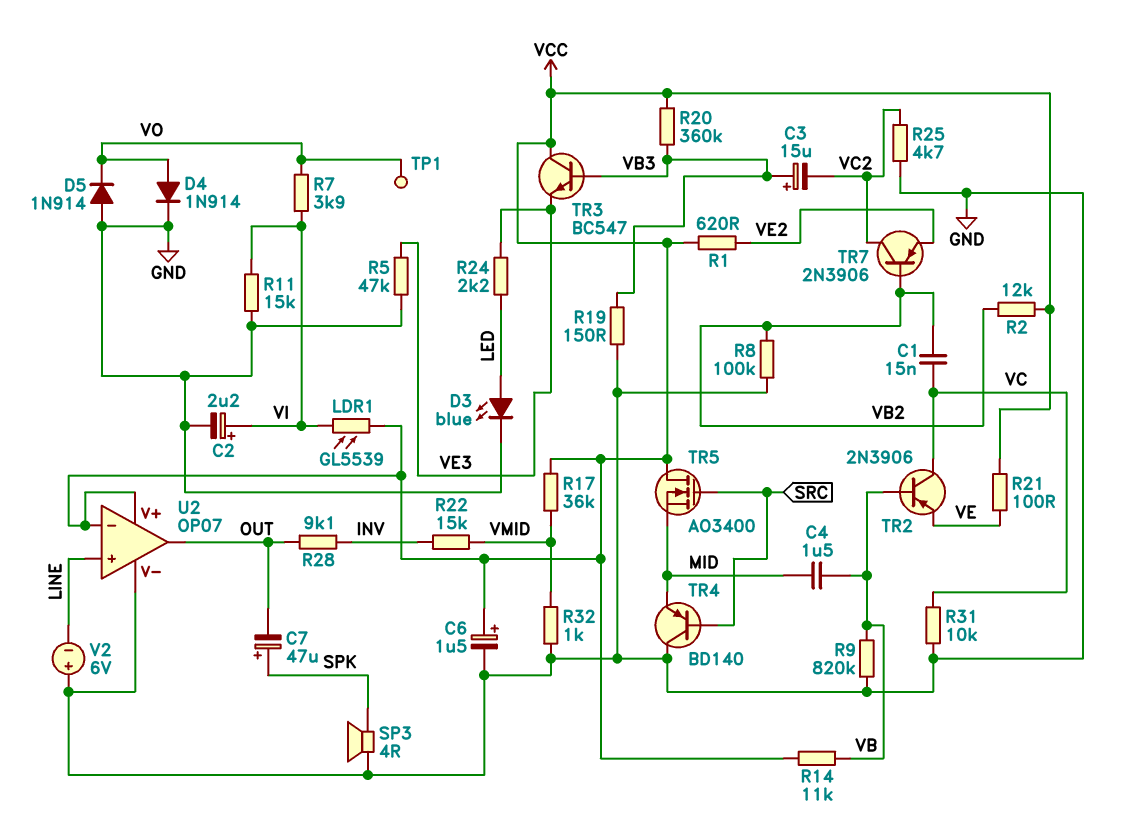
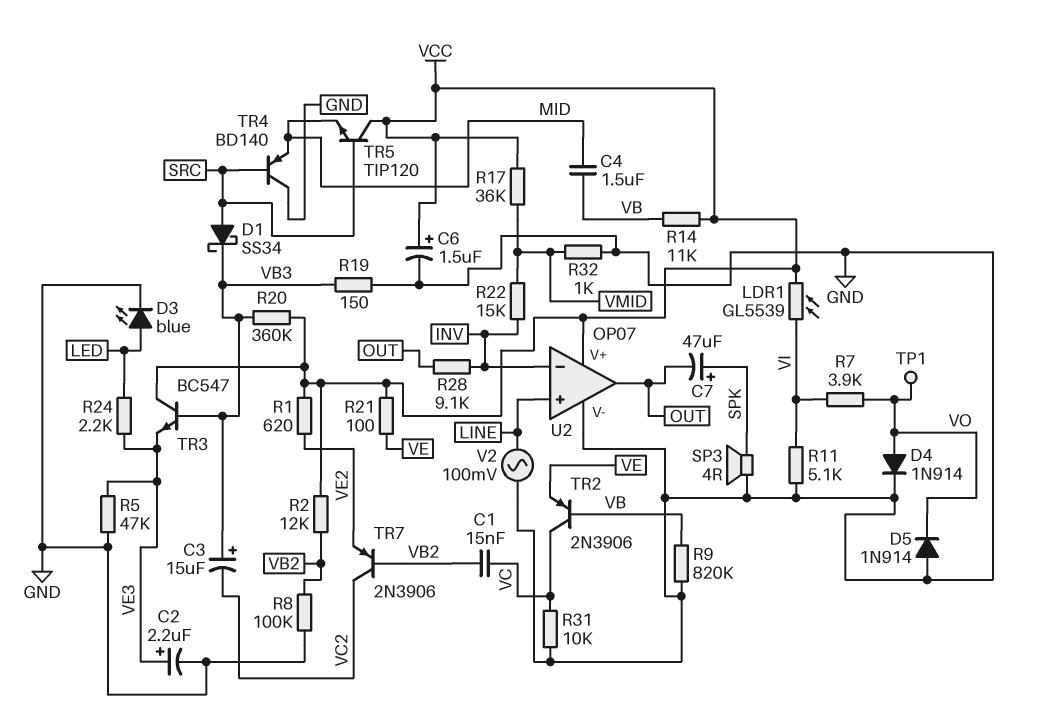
C2: 2.2uF (plus VI, minus GND) -> 2.2uF (plus VE3, minus GND)
D1: none -> schottky SS34 (A SRC, K VB3)
R11: 15k (GND, VI) -> 5.1k (GND, VI)
R25: 4.7k (GND, VC2) -> none
TR5: NMOS AO3400 (G SRC, D VCC, S MID) -> NPN TIP120 (B SRC, C VCC, E MID)
U2 pin in-: VCC -> INV
V2: 6V (plus GND, minus LINE) -> AC 100mV (GND, LINE)

